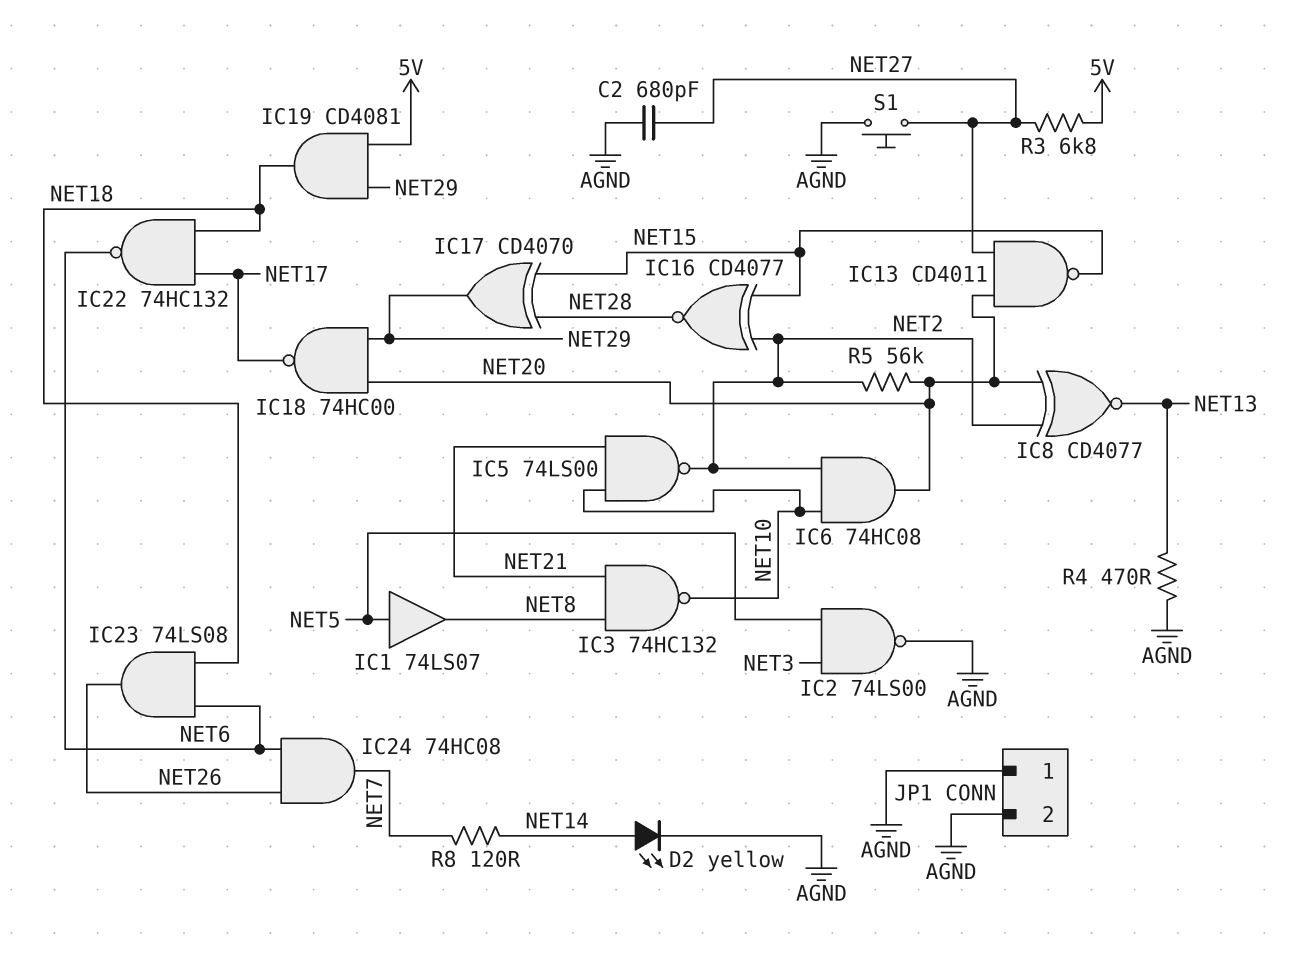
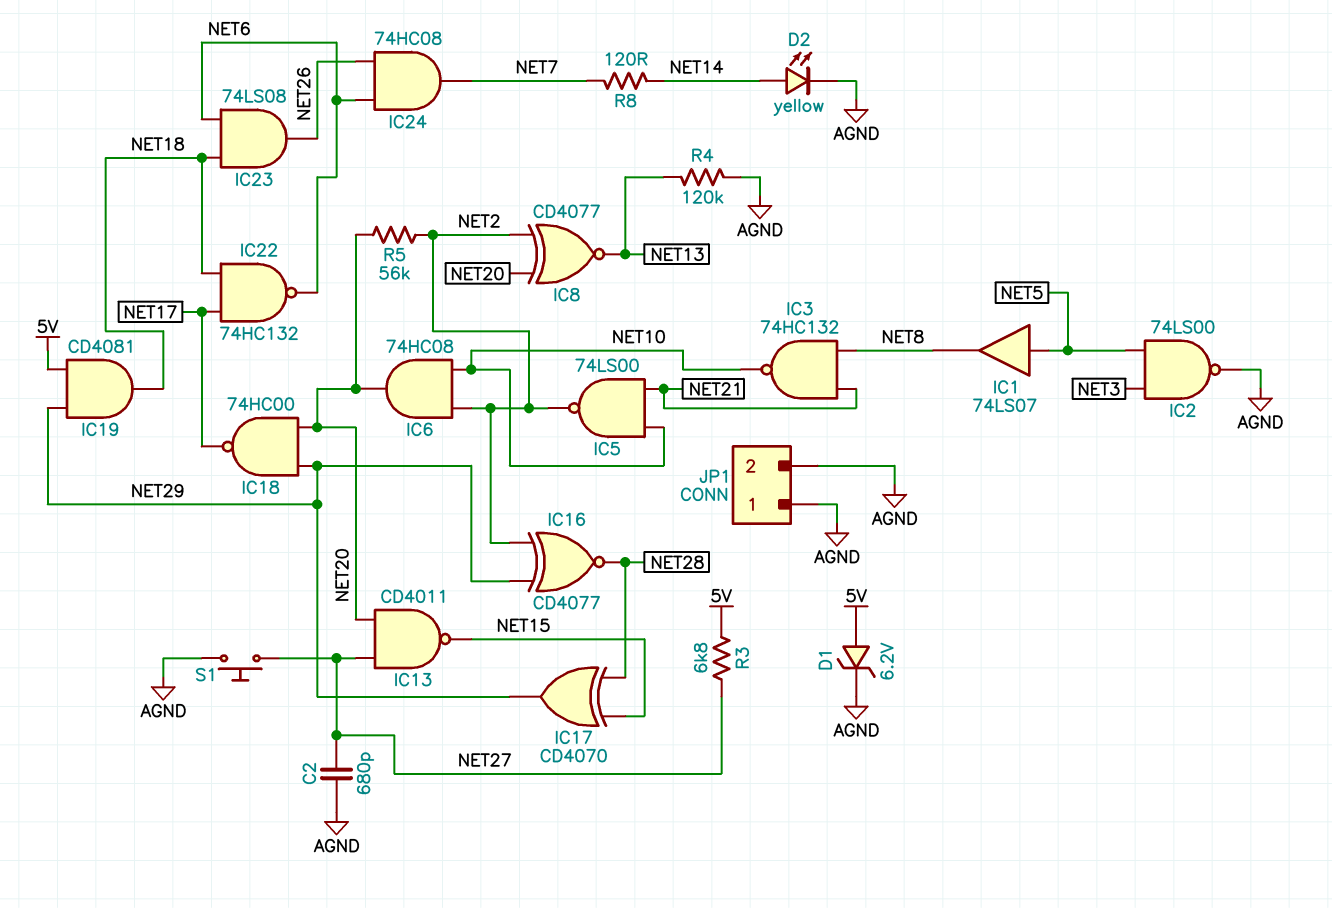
D1: none -> zener 6.2V (A 5V, K AGND)
IC16: XNOR CD4077 (in NET2, in NET15, out NET28) -> XNOR CD4077 (in NET2, in NET29, out NET28)
R4: 470 (AGND, NET13) -> 120k (AGND, NET13)

